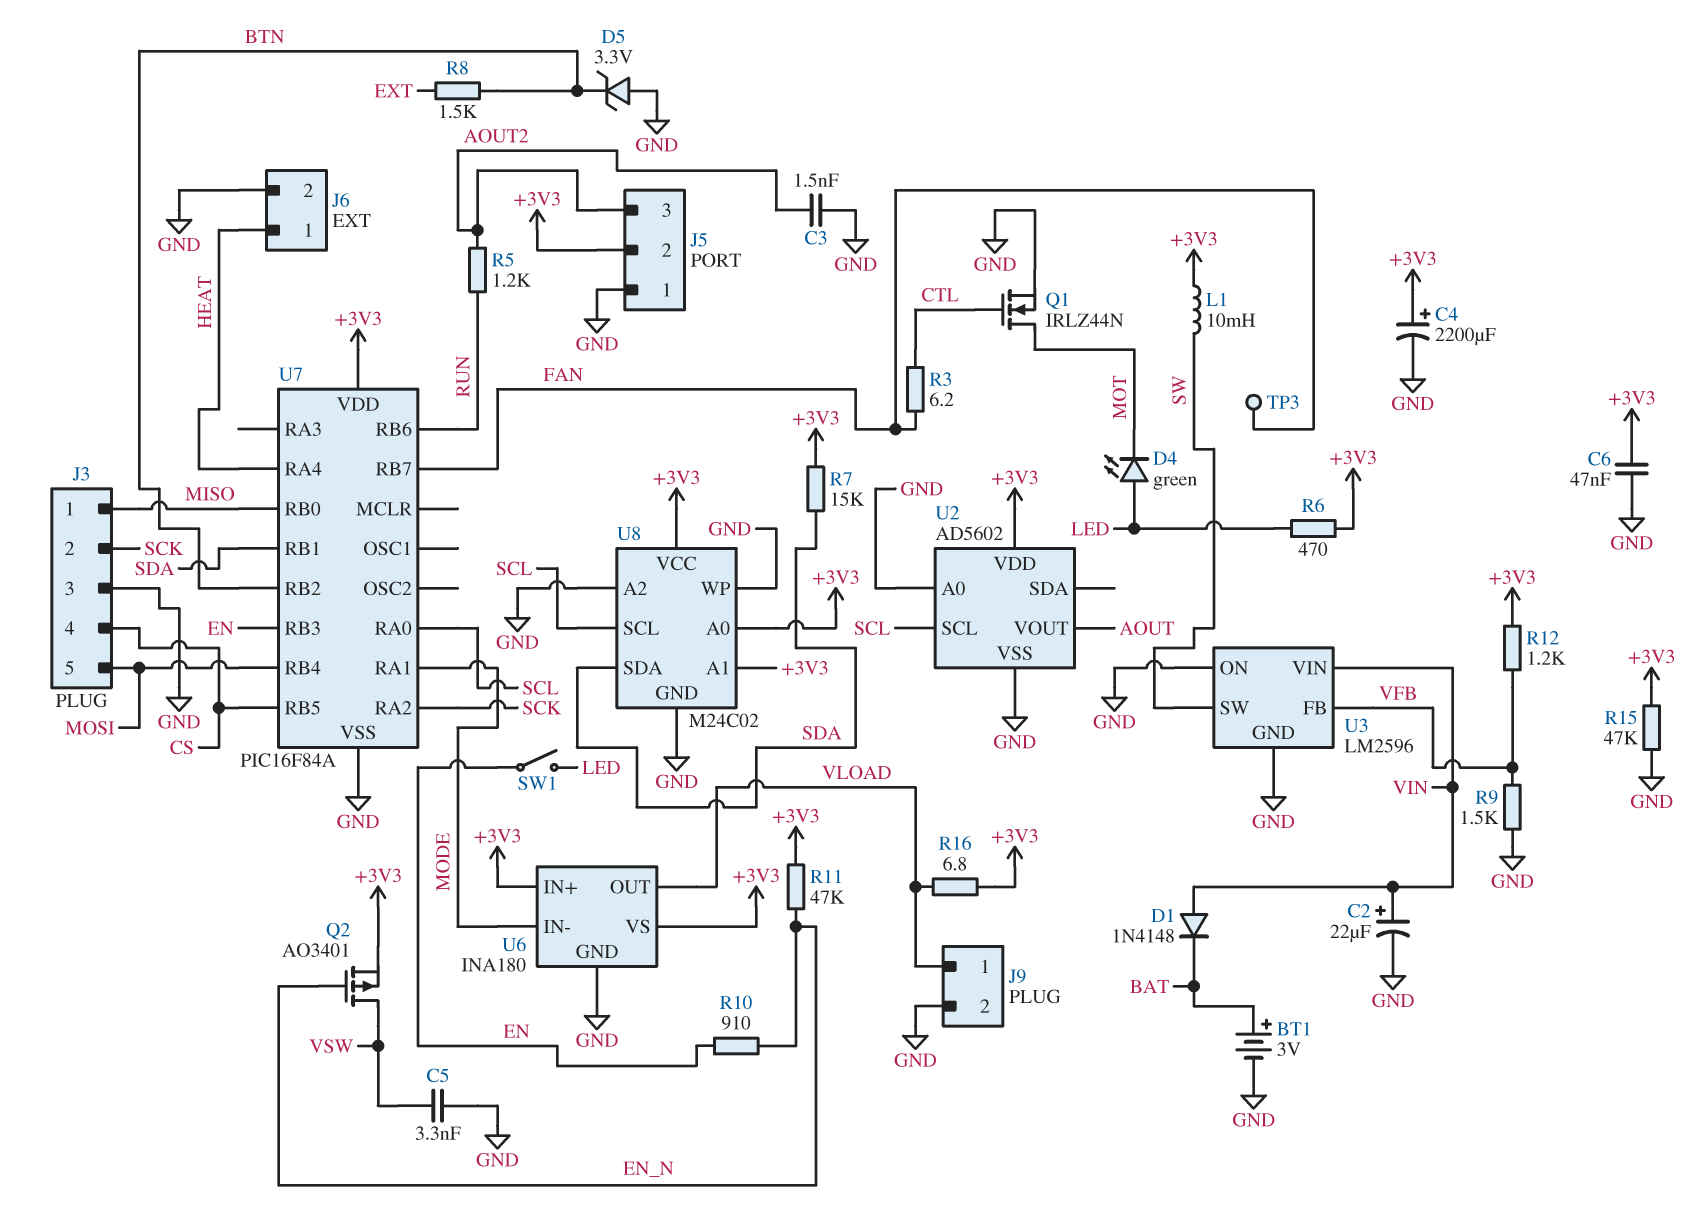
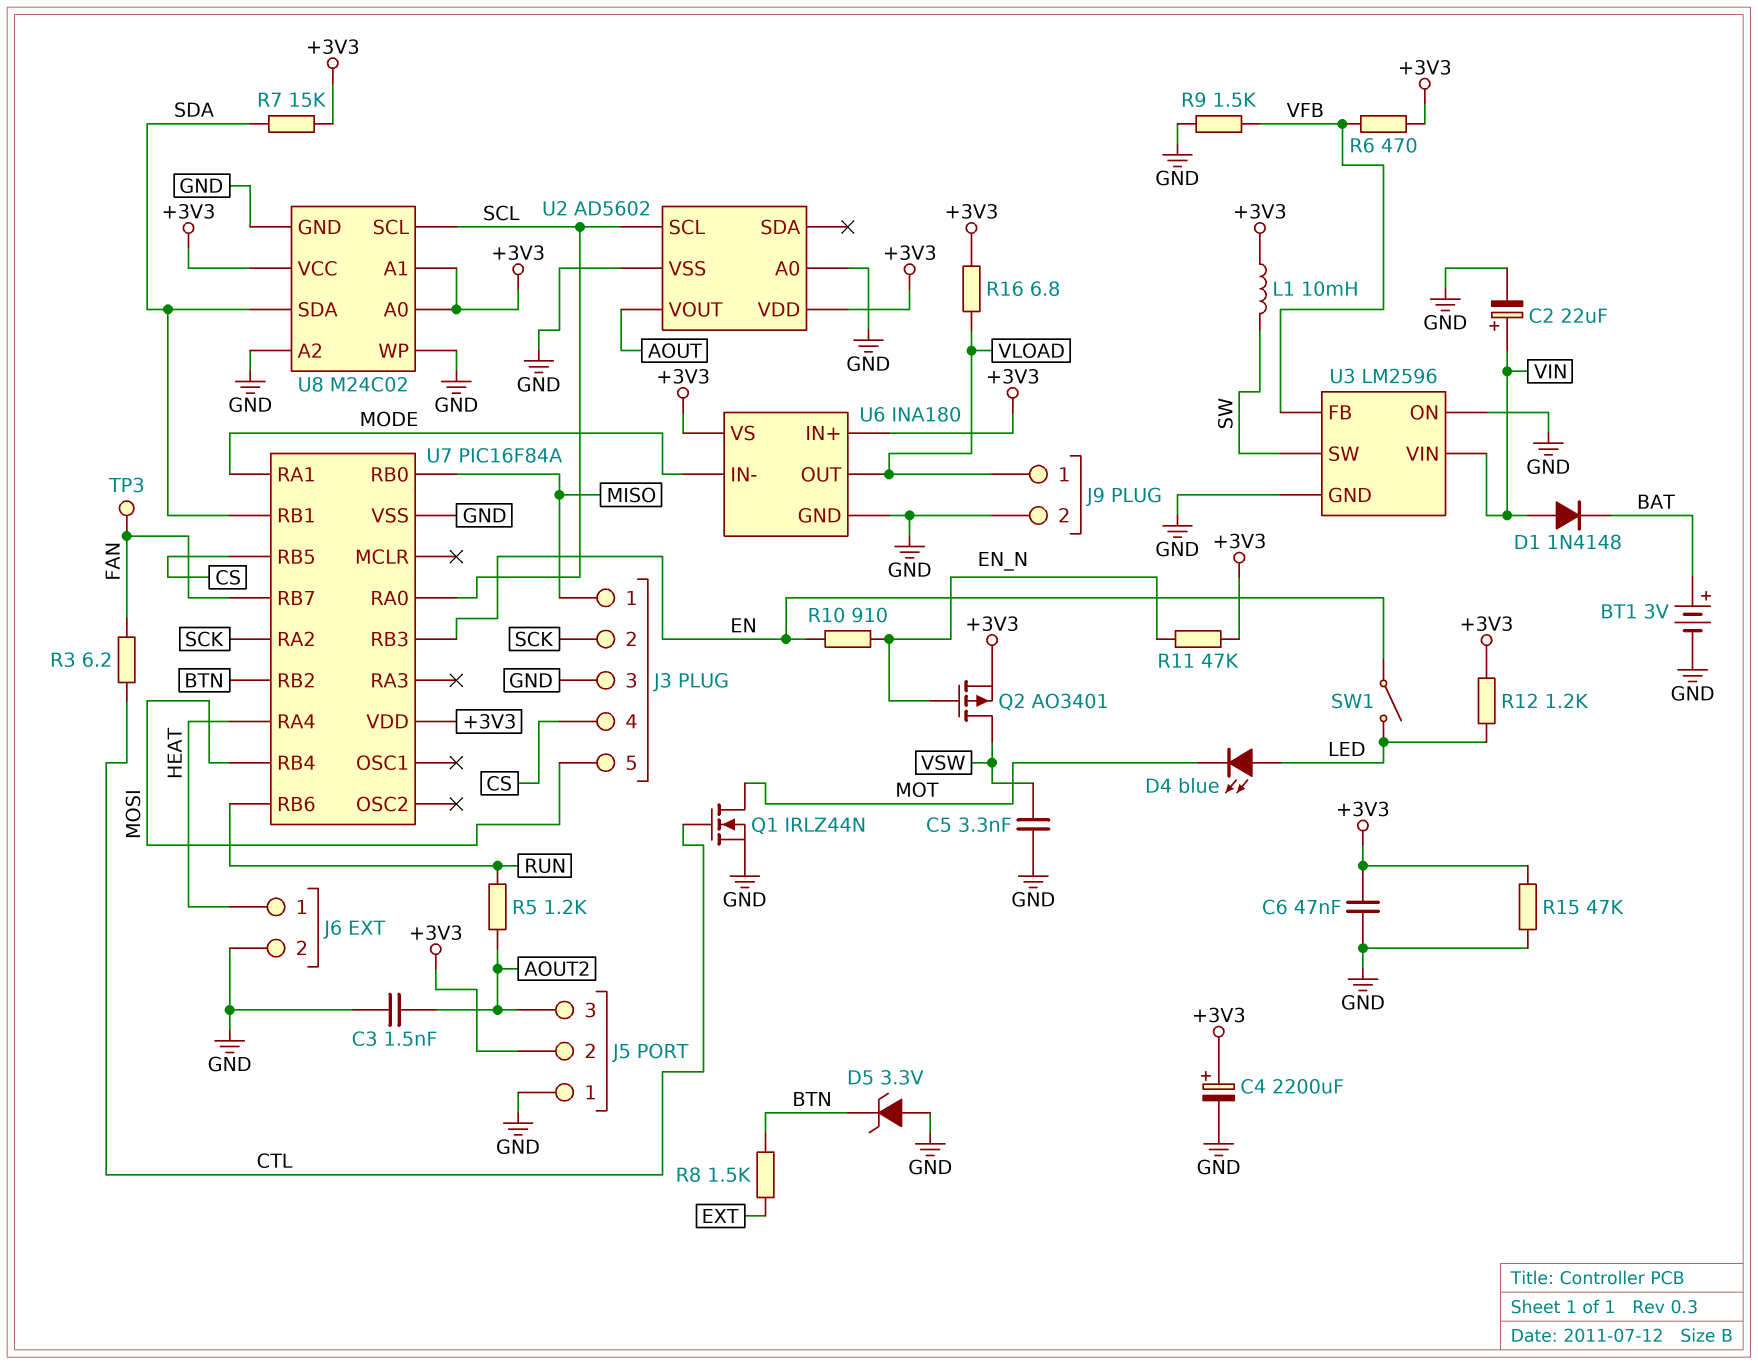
D4: LED green (A LED, K MOT) -> LED blue (A LED, K MOT)
R6: 470 (+3V3, LED) -> 470 (+3V3, VFB)
R12: 1.2k (+3V3, VFB) -> 1.2k (+3V3, LED)

